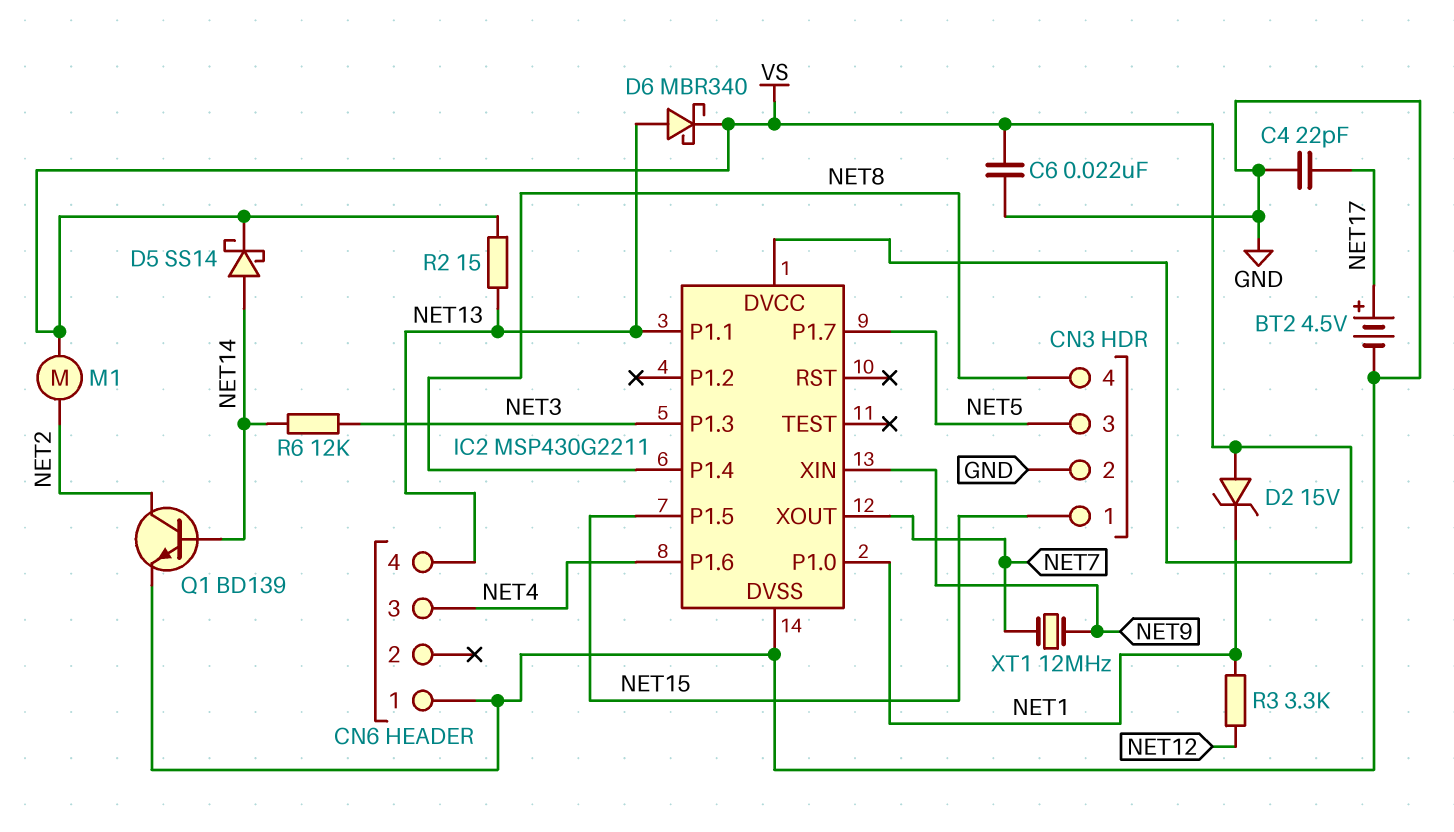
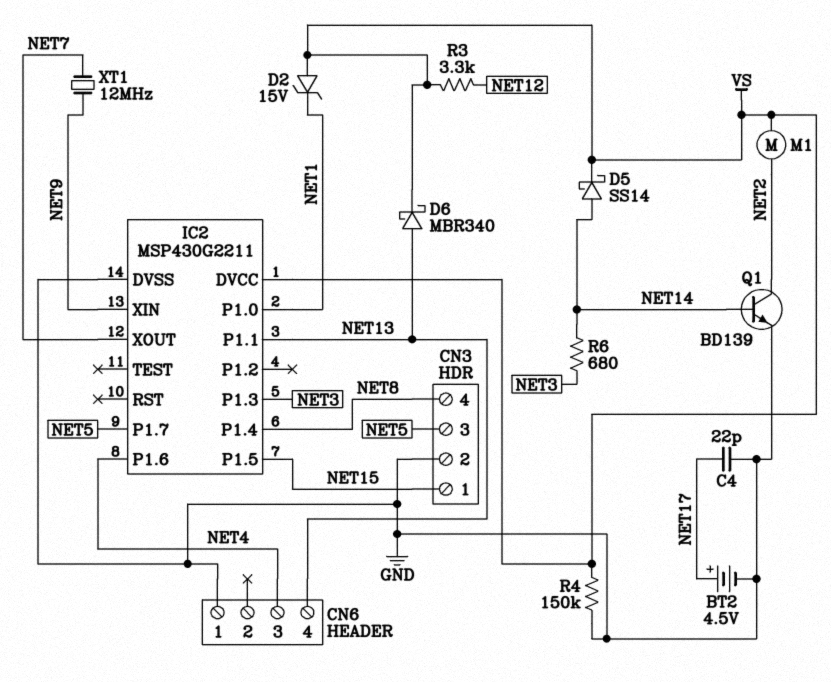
C6: 22nF (GND, VS) -> none
R2: 15 (NET13, VS) -> none
R3: 3.3k (NET1, NET12) -> 3.3k (NET12, VS)
R4: none -> 150k (GND, VS)
R6: 12k (NET3, NET14) -> 680 (NET3, NET14)

